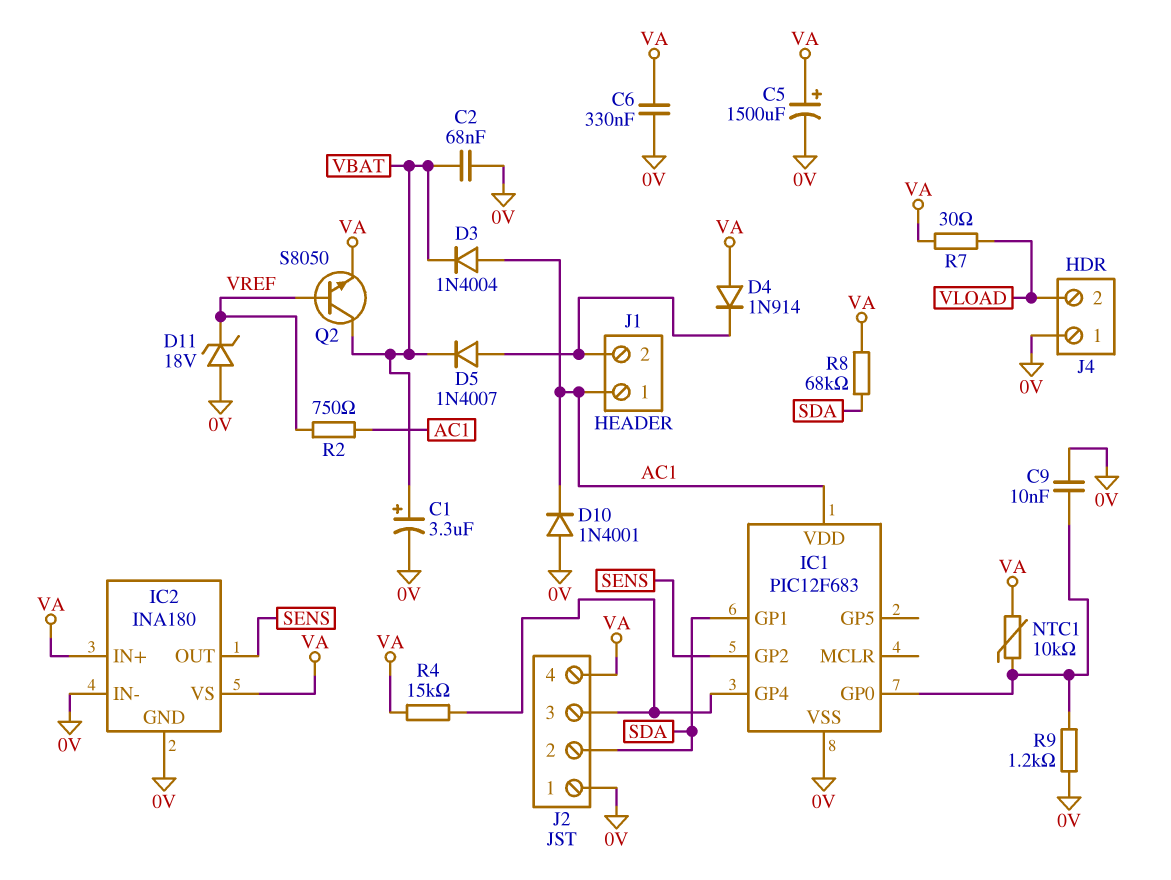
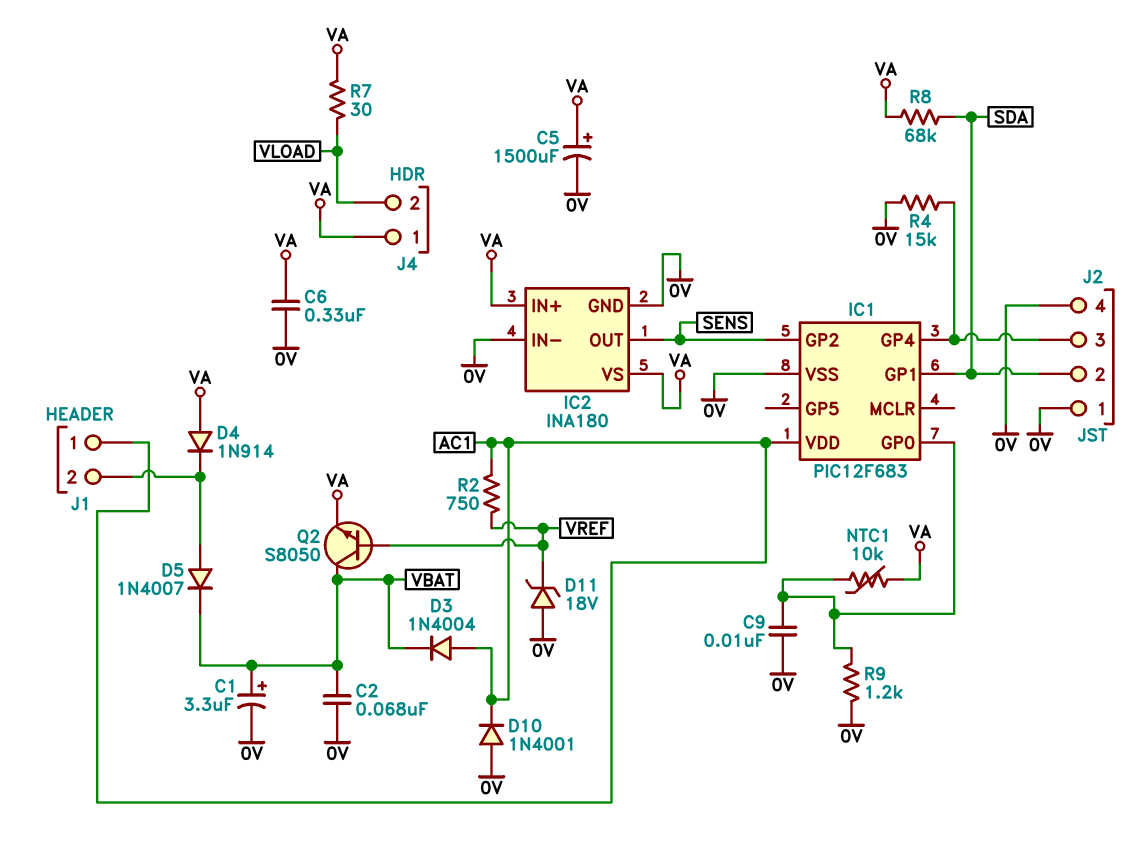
J2 pin 4: VA -> 0V
J4 pin 1: 0V -> VA
R4: 15k (IC1/GP4, VA) -> 15k (0V, IC1/GP4)

